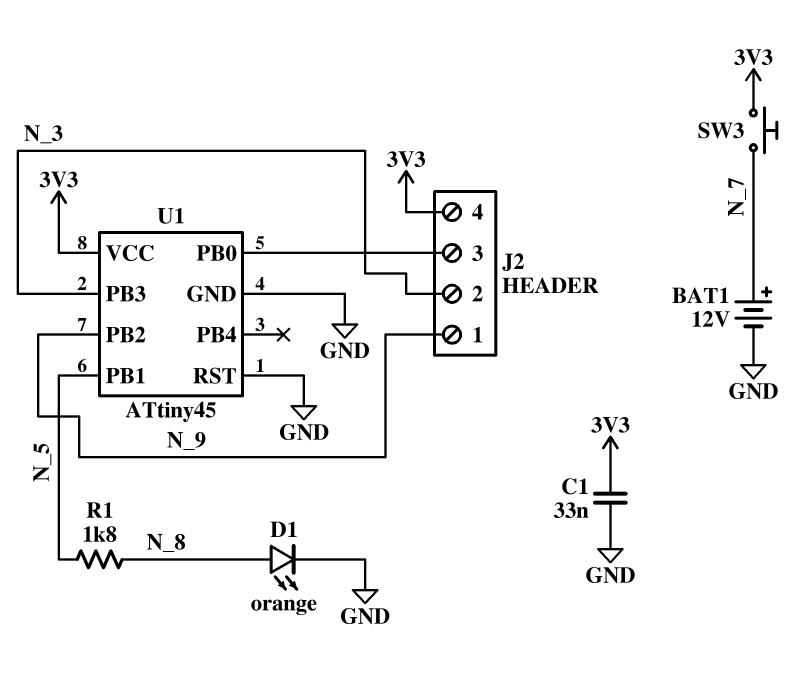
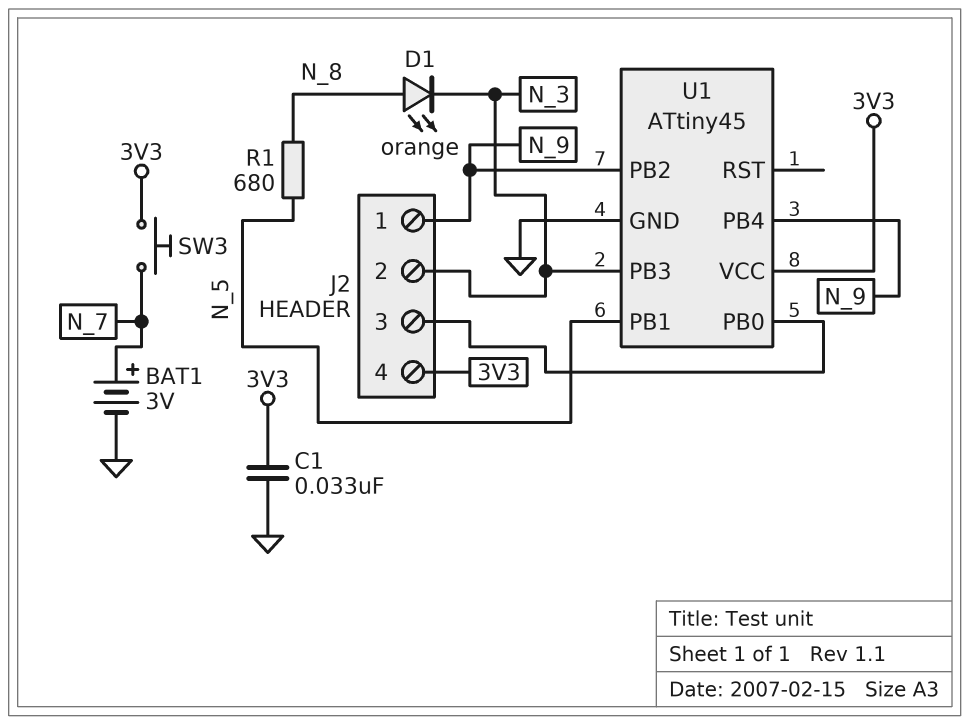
BAT1: 12V (plus N_7, minus GND) -> 3V (plus N_7, minus GND)
D1: LED orange (A N_8, K GND) -> LED orange (A N_8, K N_3)
R1: 1.8k (N_5, N_8) -> 680 (N_5, N_8)
U1 pin PB4: none -> N_9
U1 pin RST: GND -> none

